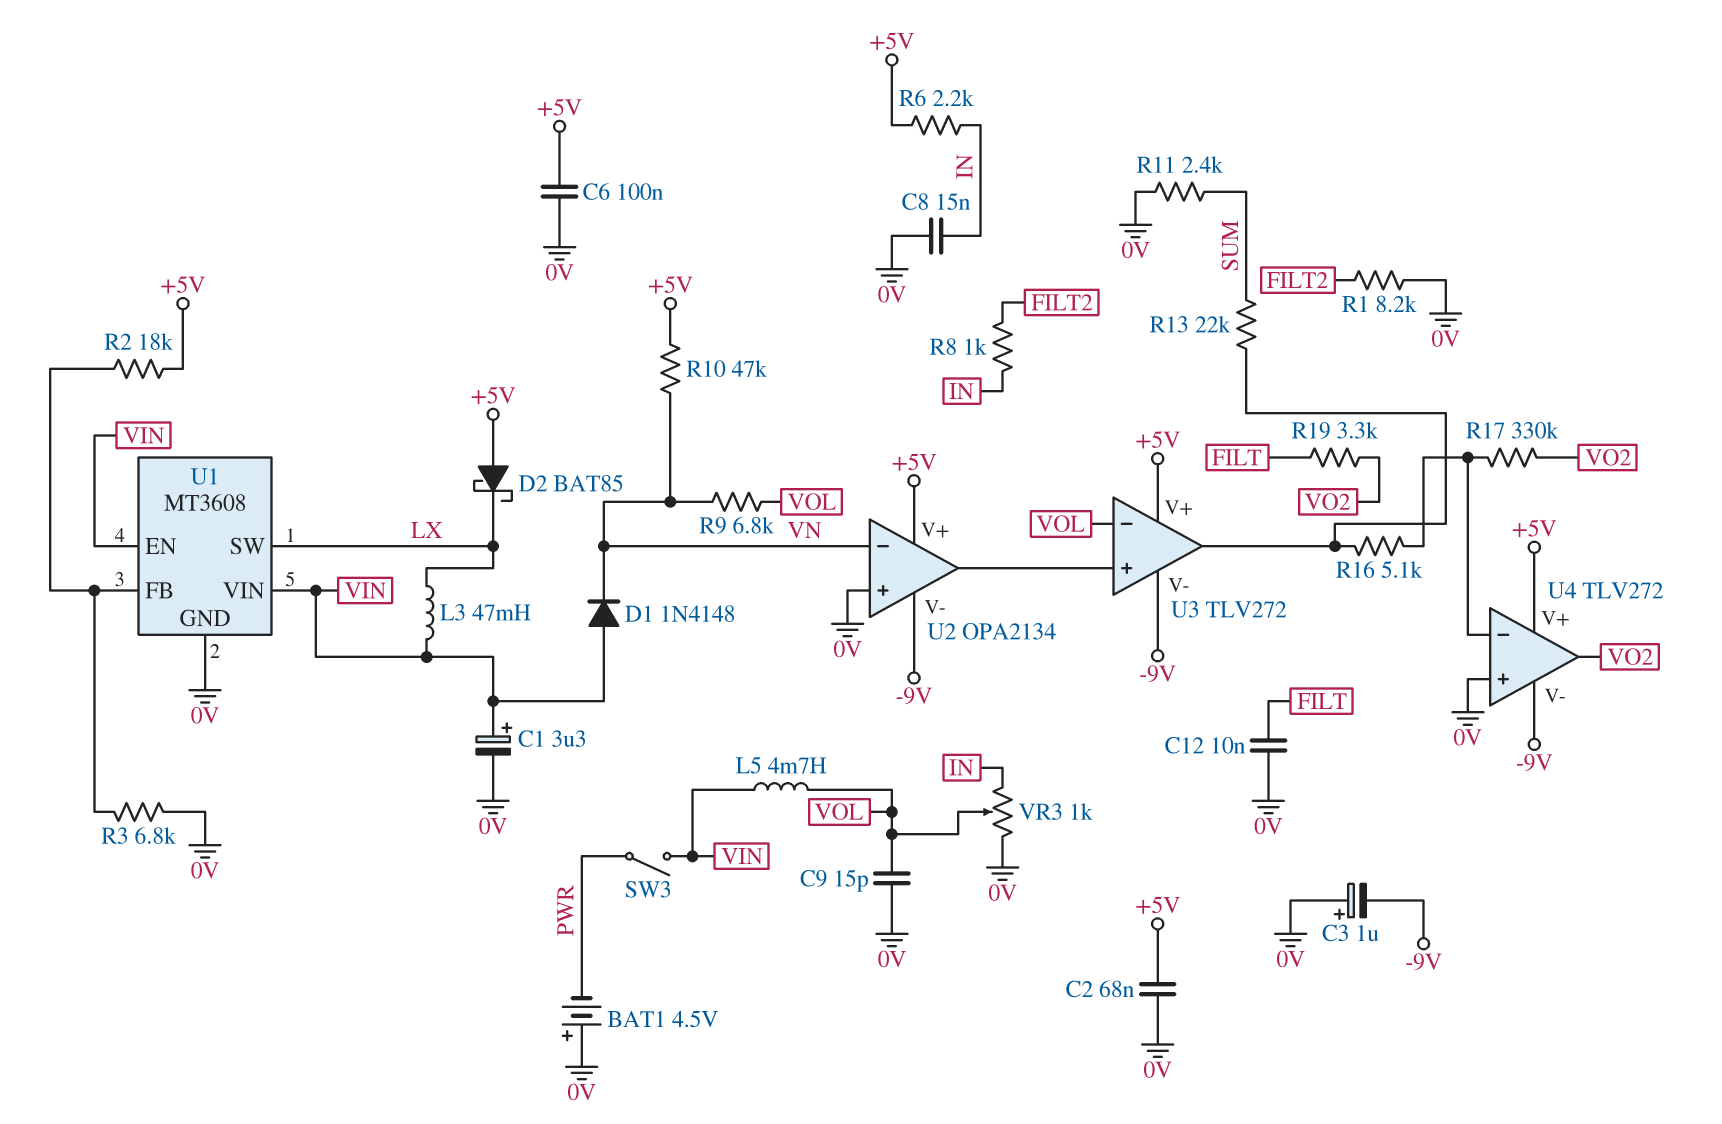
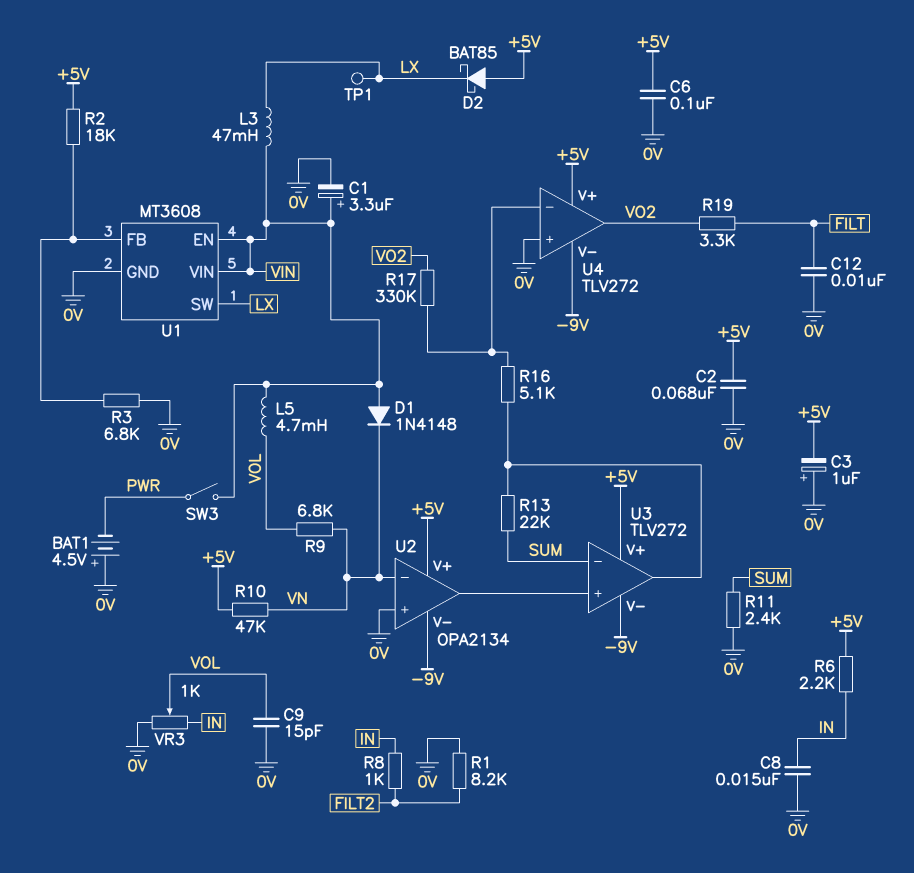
C3: 1uF (plus 0V, minus -9V) -> 1uF (plus 0V, minus +5V)
TP1: none -> test point (LX)
U3 pin in-: VOL -> SUM

